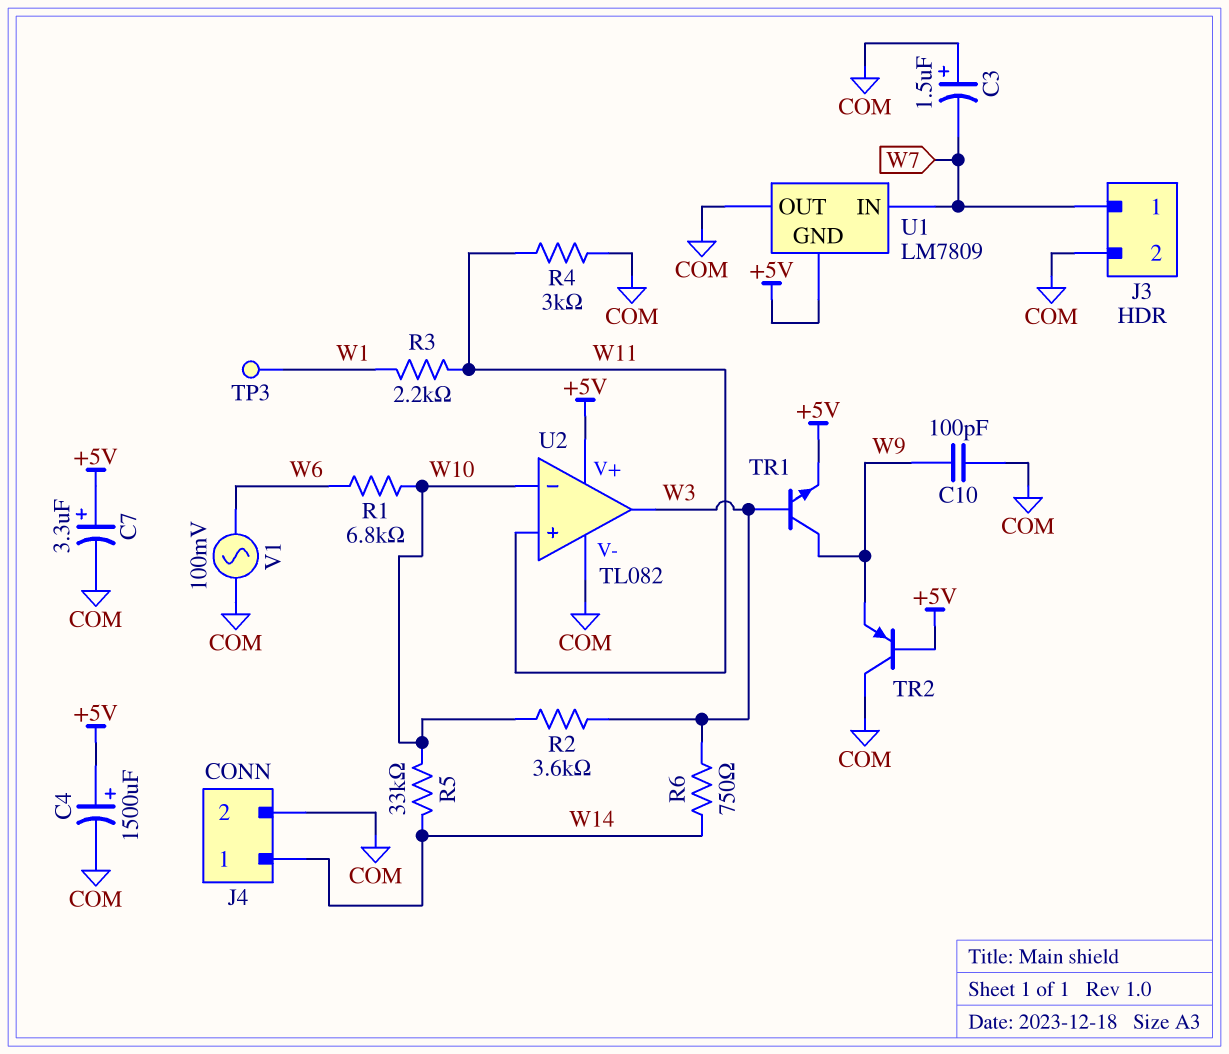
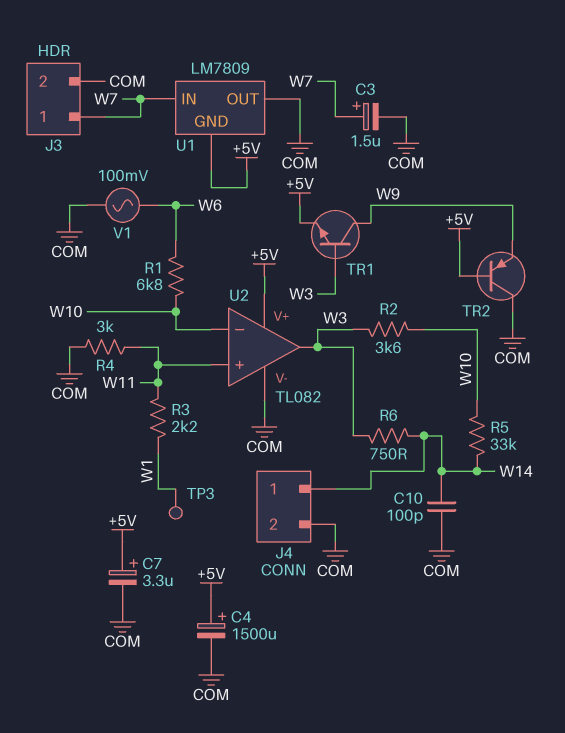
C3: 1.5uF (plus COM, minus W7) -> 1.5uF (plus W7, minus COM)
C10: 100pF (COM, W9) -> 100pF (COM, W14)

